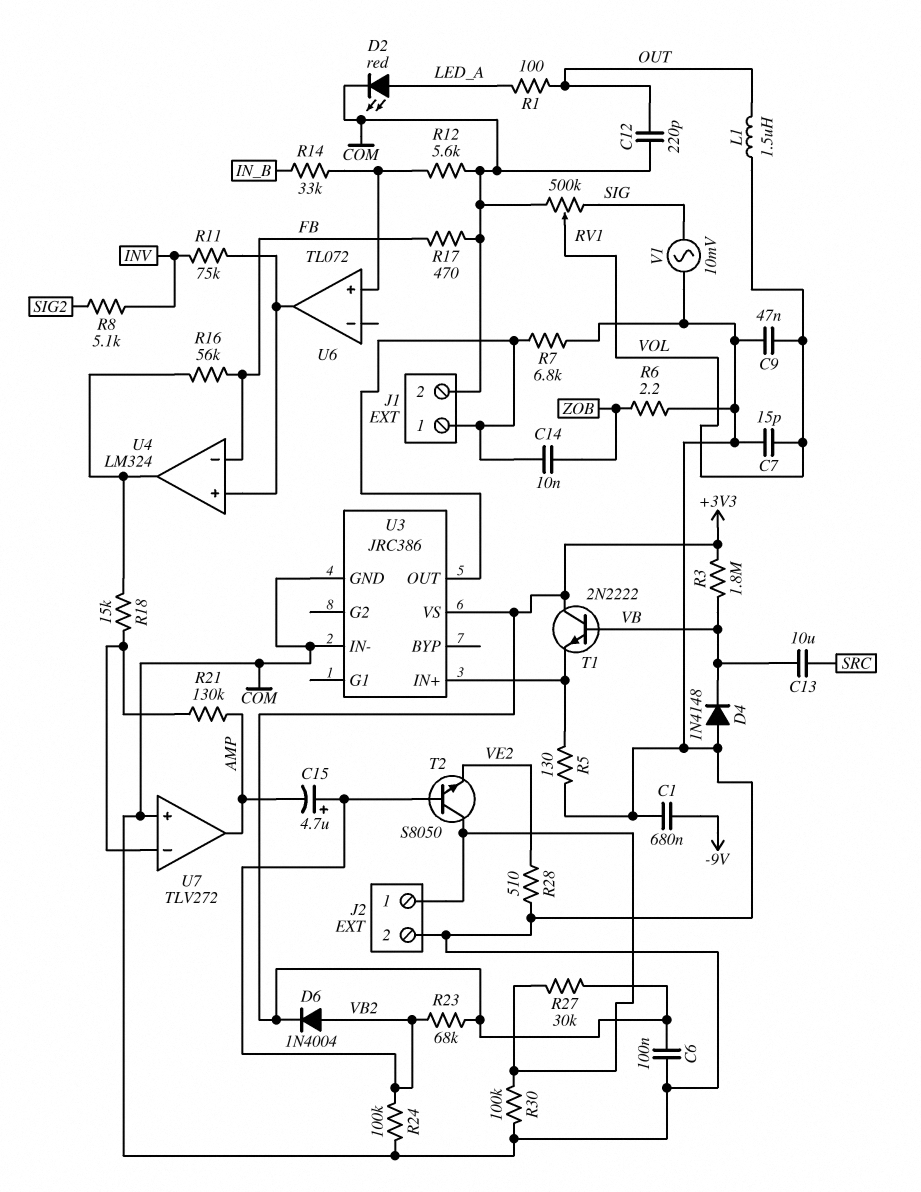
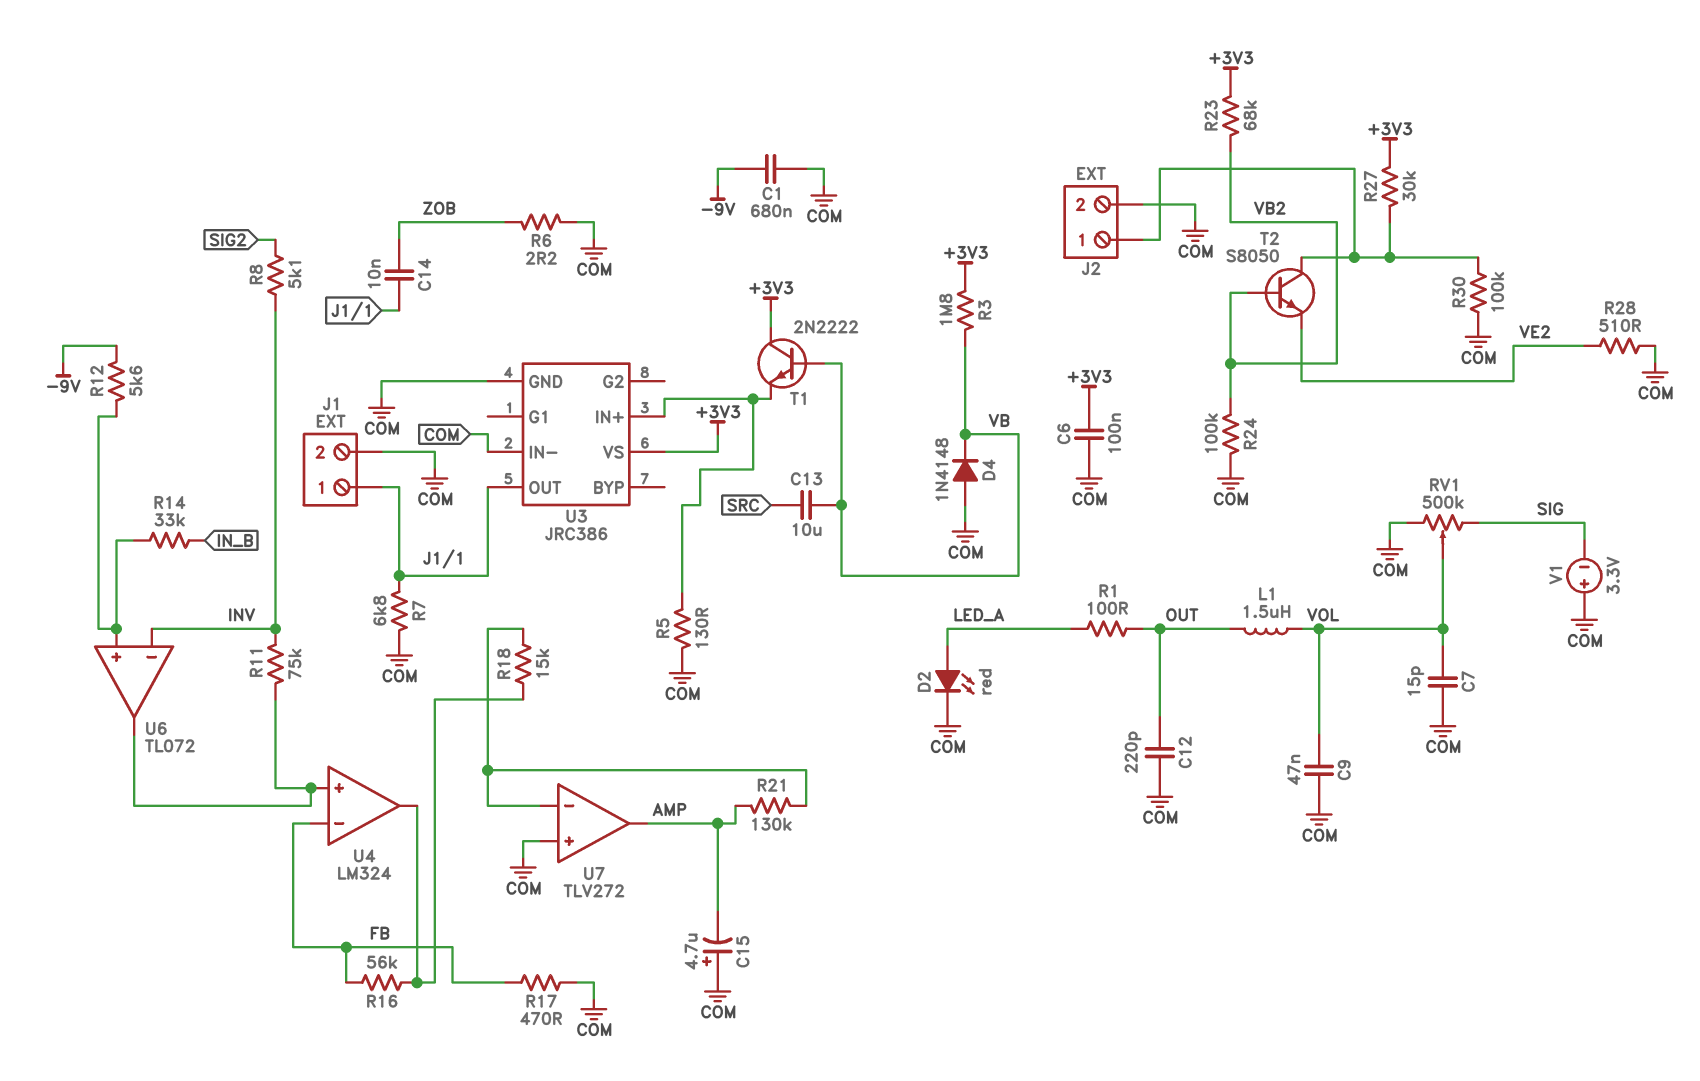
C15: 4.7uF (plus VB2, minus AMP) -> 4.7uF (plus COM, minus AMP)
D6: diode 1N4004 (A VB2, K +3V3) -> none
R12: 5.6k (COM, U6/in+) -> 5.6k (-9V, U6/in+)
U6 pin in-: none -> INV
V1: AC 10mV (COM, SIG) -> 3.3V (plus COM, minus SIG)

